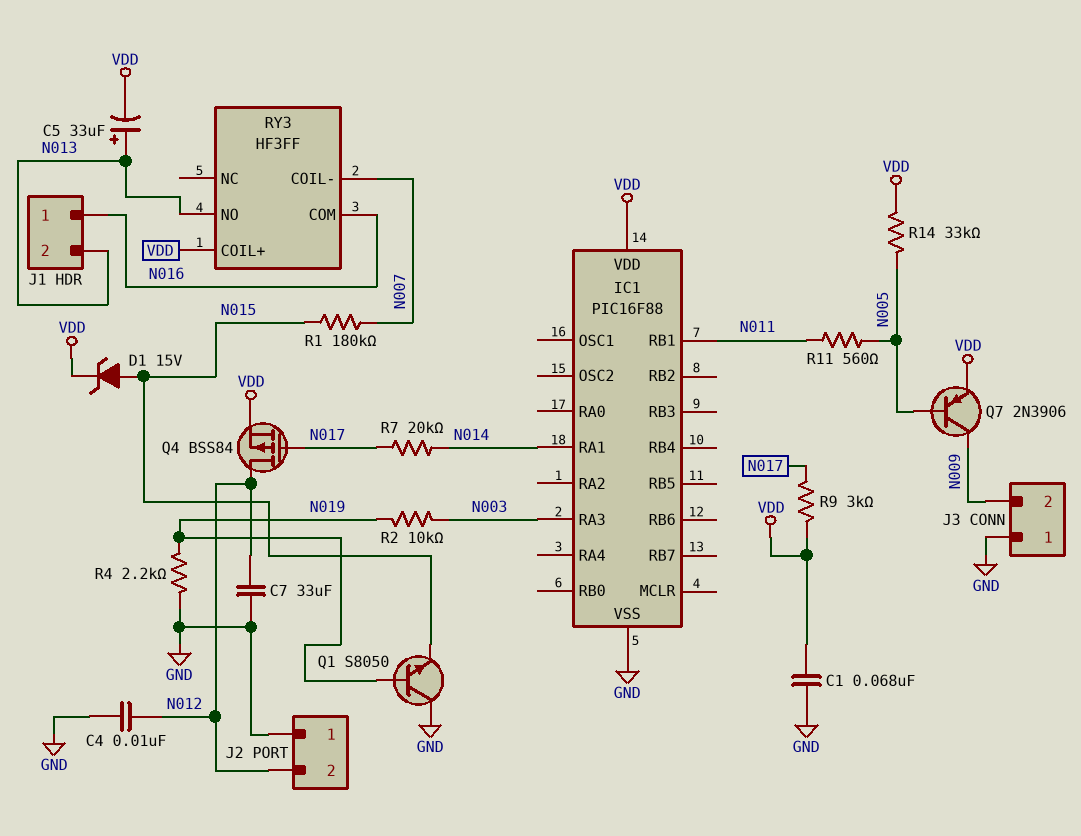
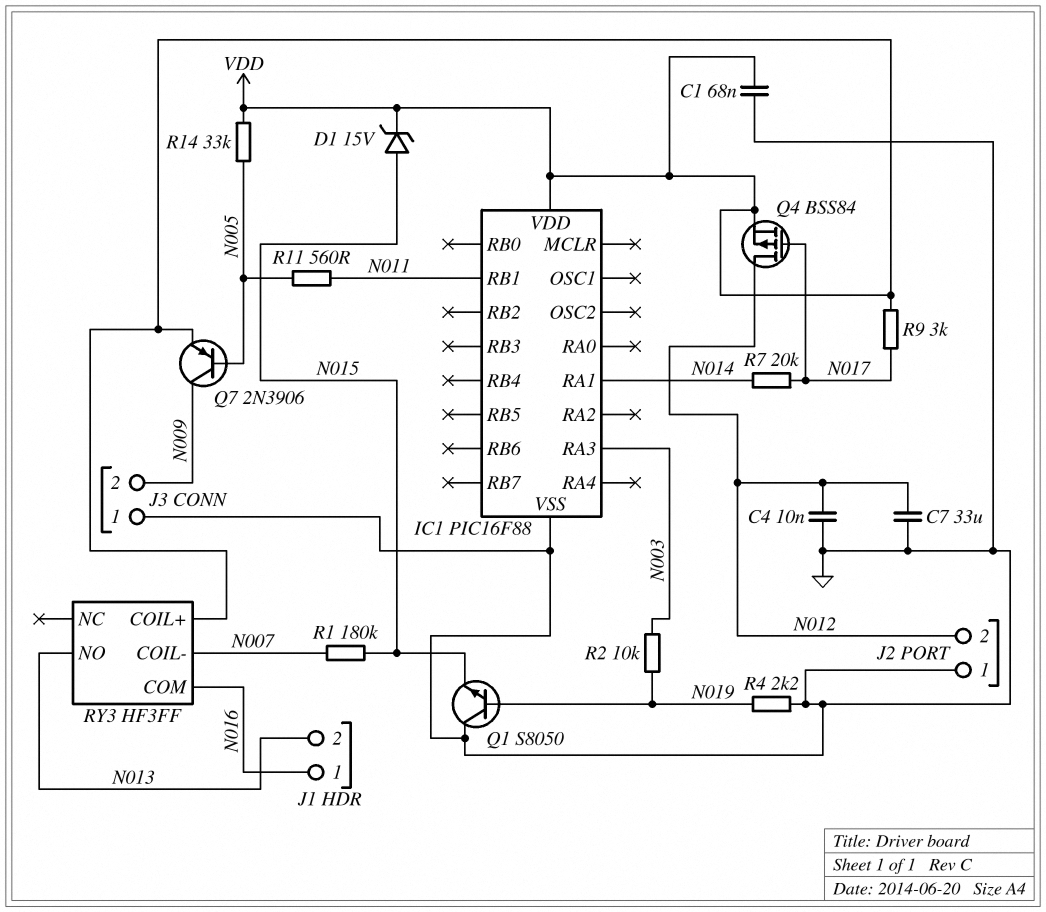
C5: 33uF (plus N013, minus VDD) -> none

